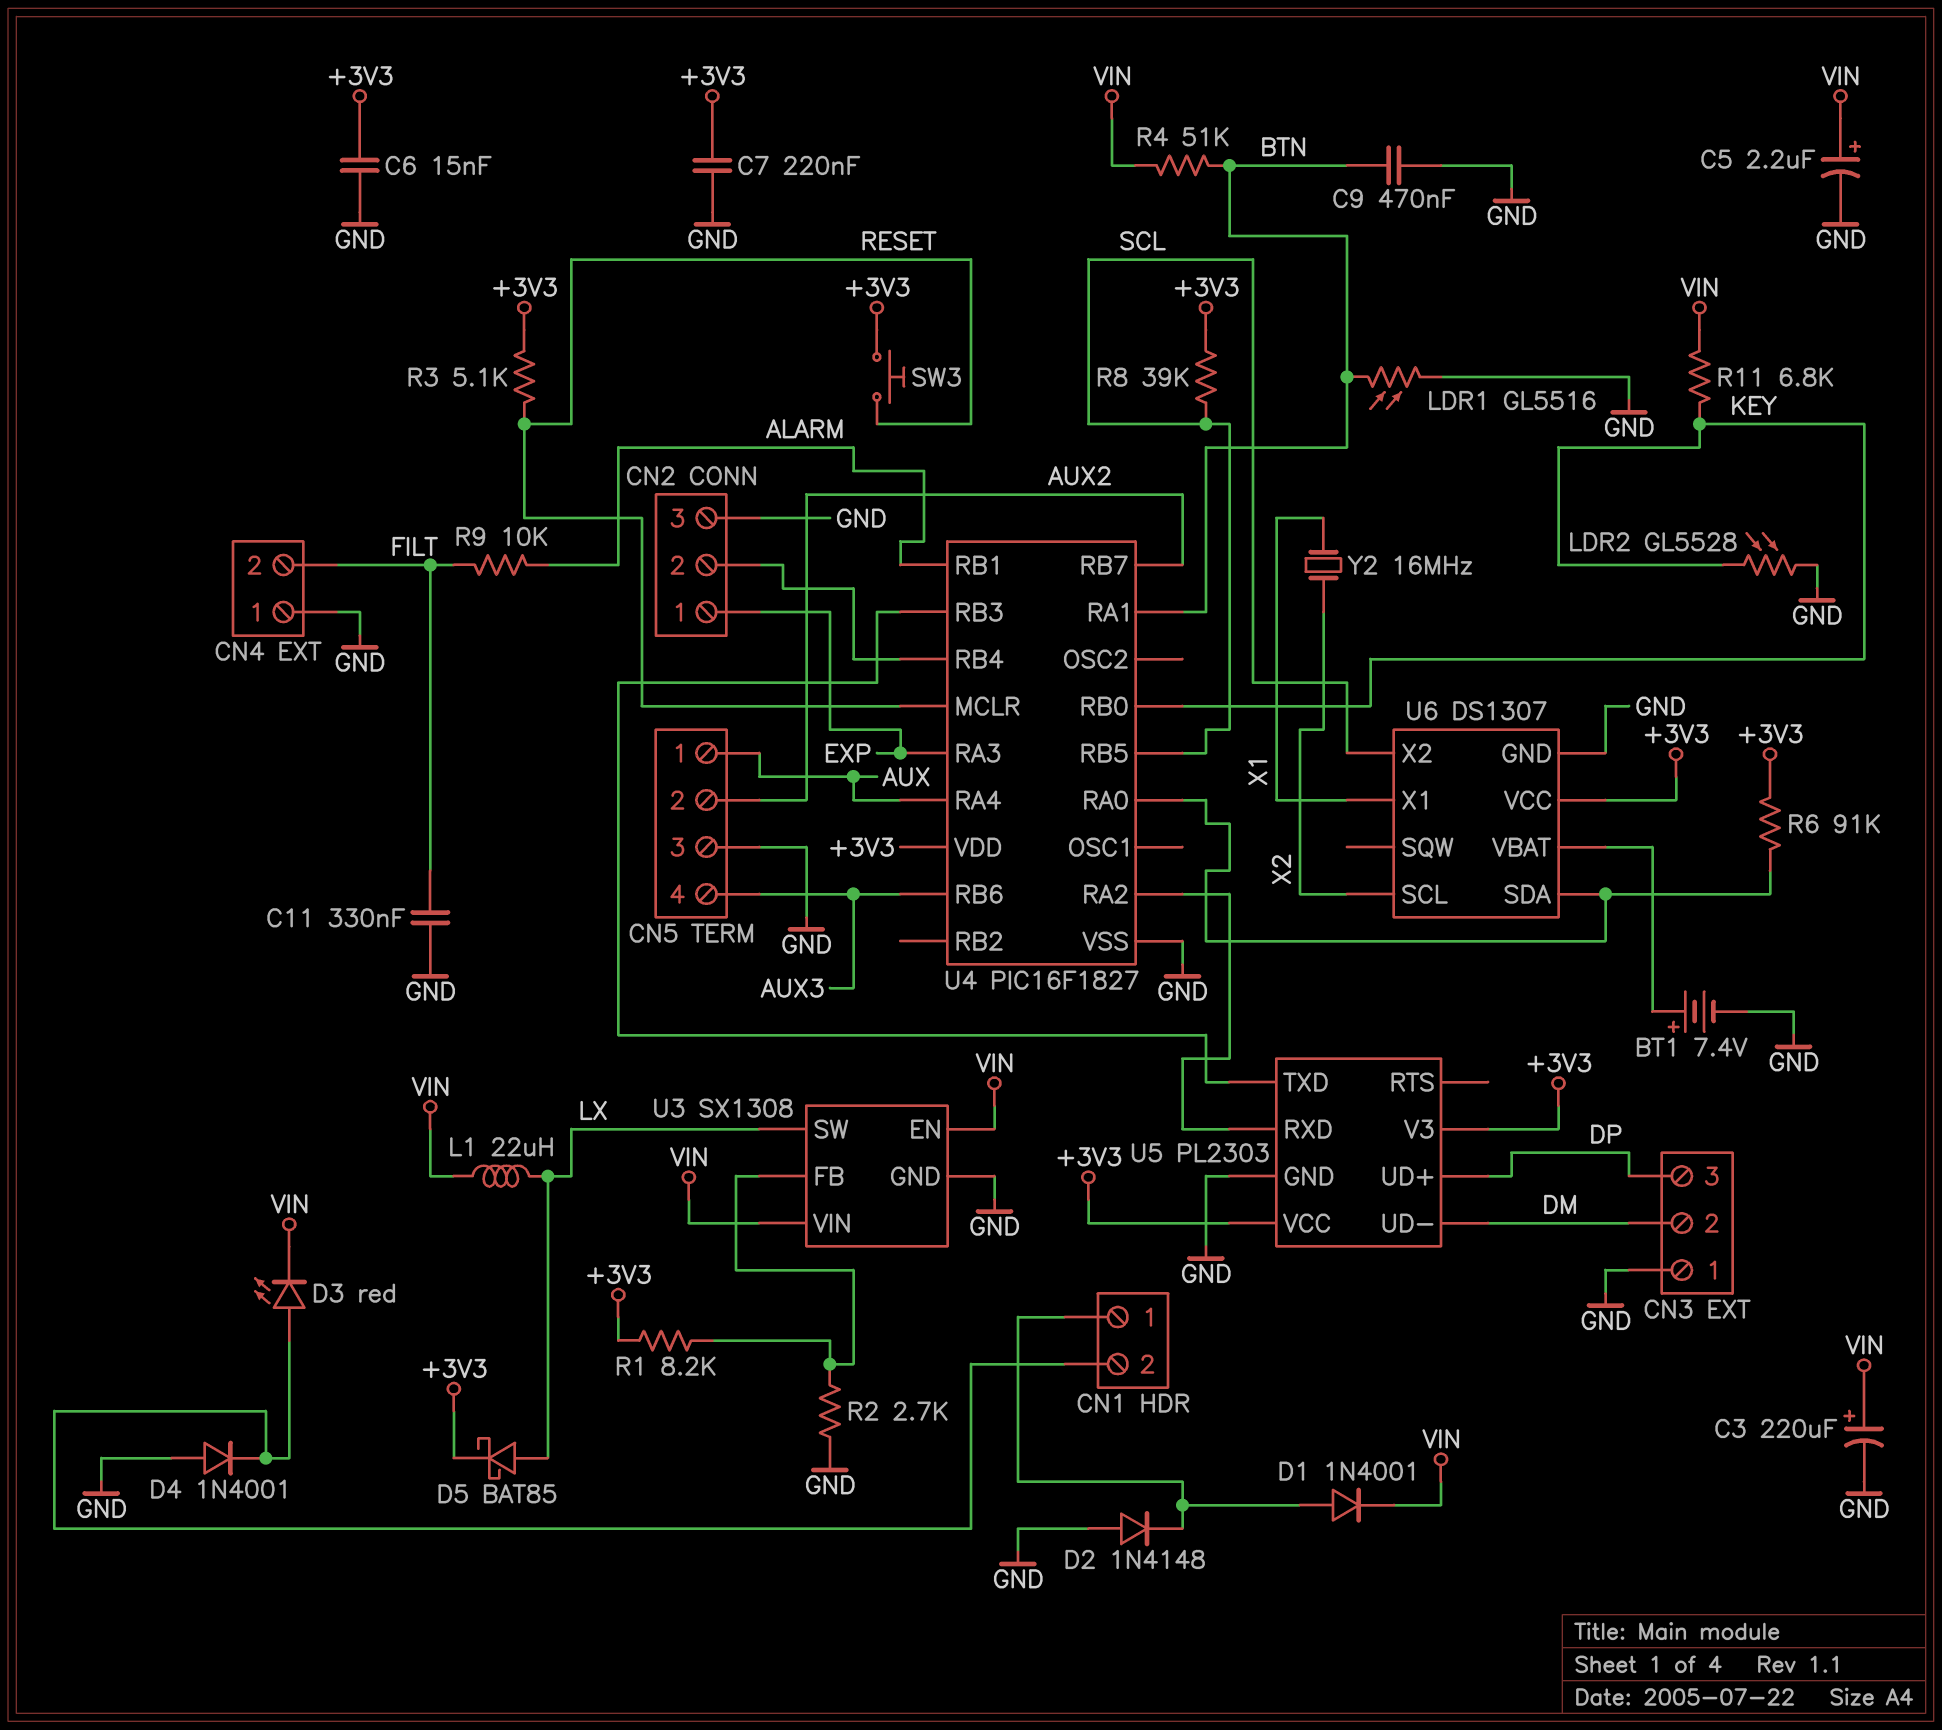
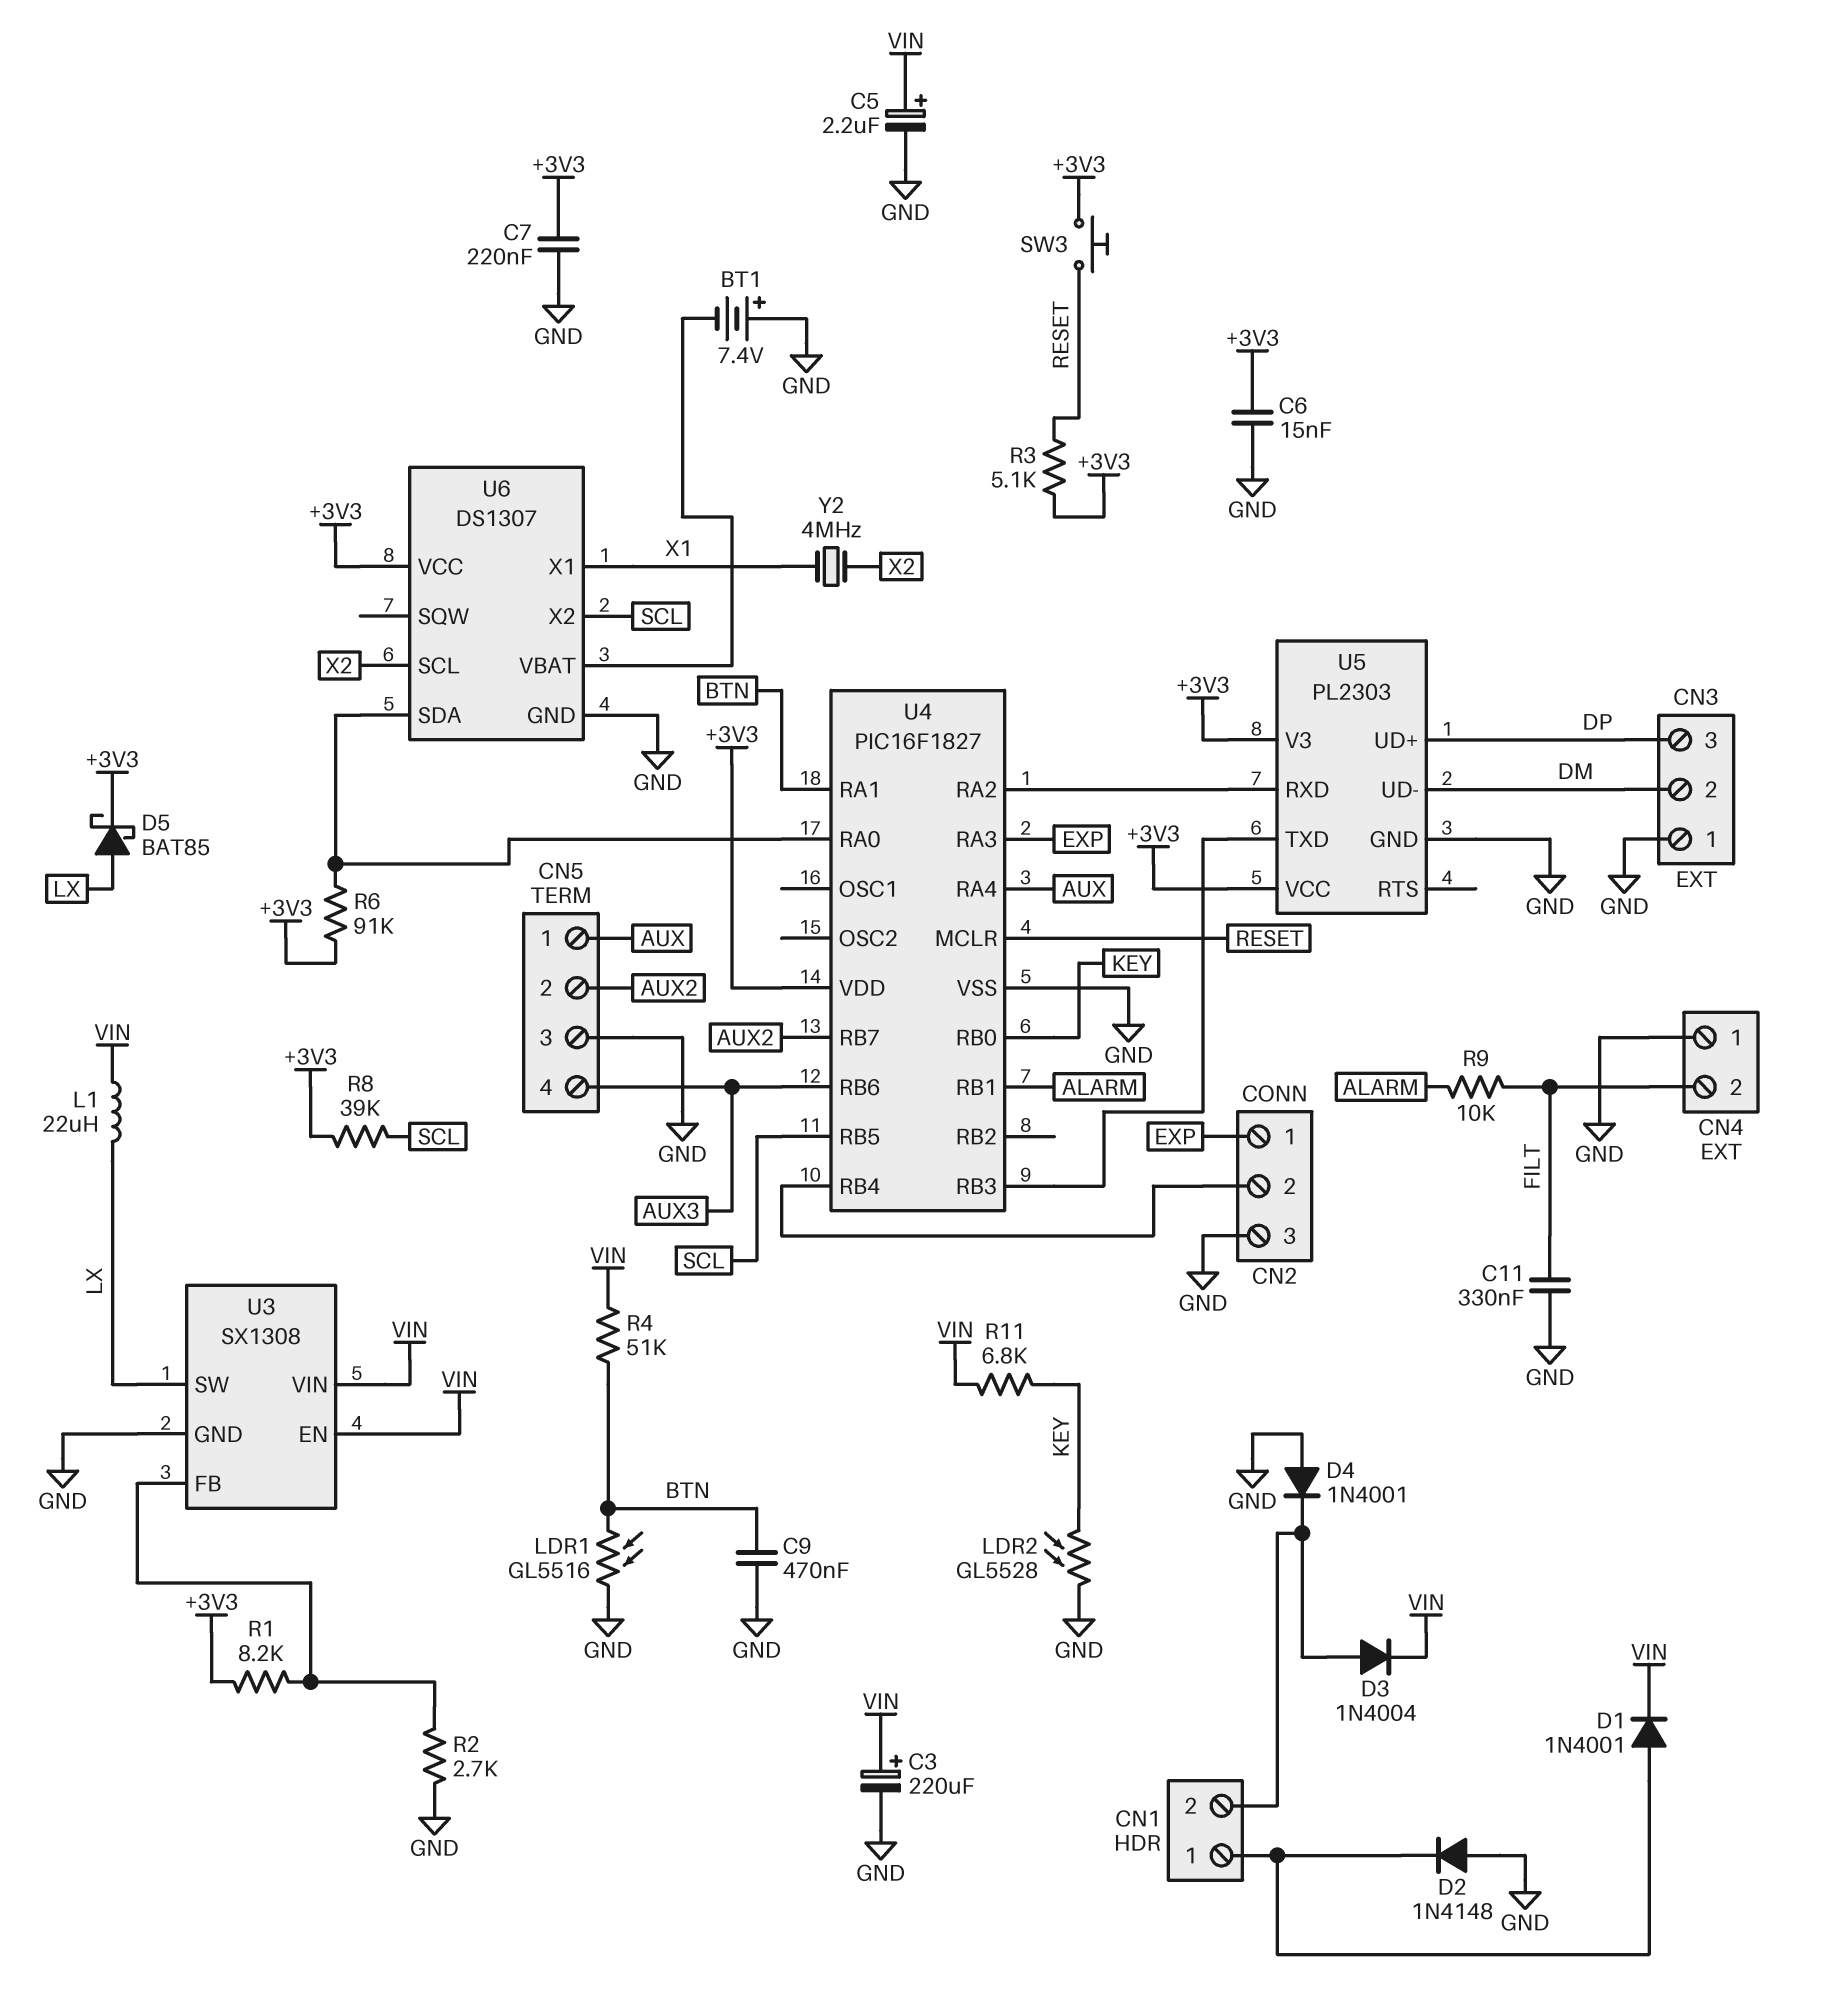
BT1: 7.4V (plus U6/VBAT, minus GND) -> 7.4V (plus GND, minus U6/VBAT)
D3: LED red (A CN1/2, K VIN) -> diode 1N4004 (A CN1/2, K VIN)
Y2: 16MHz (X1, X2) -> 4MHz (X1, X2)

